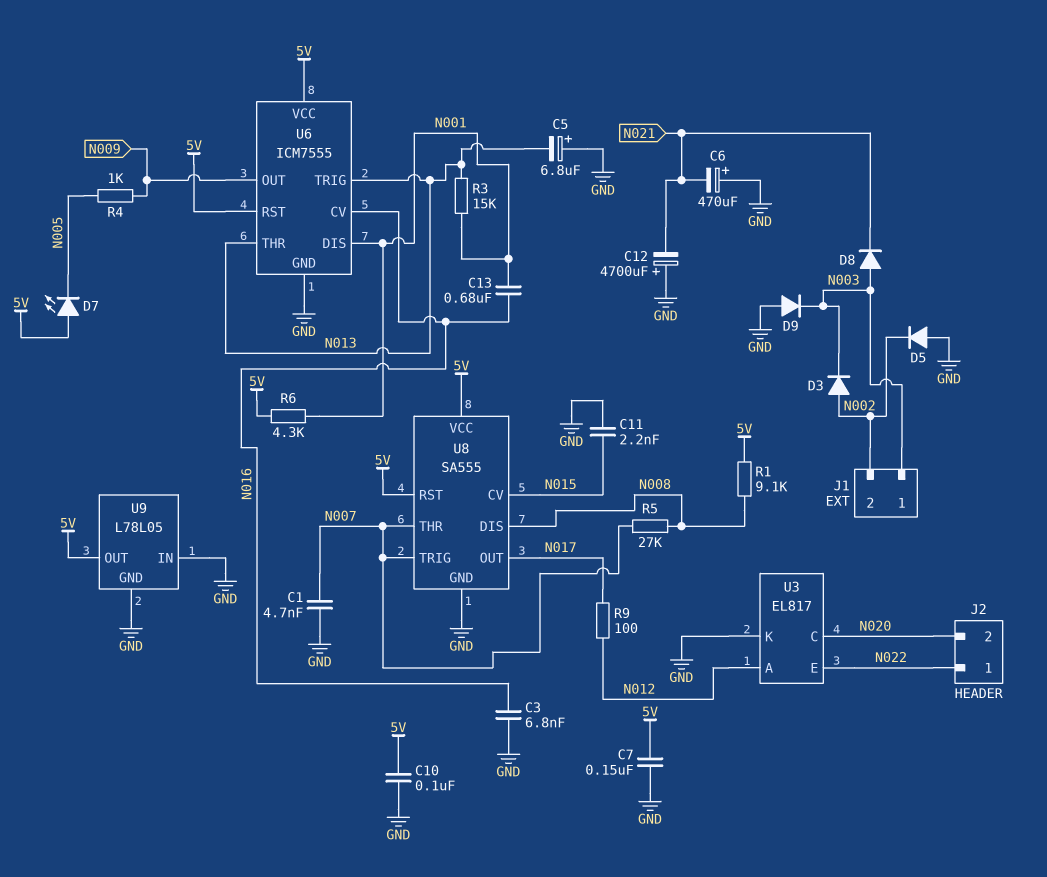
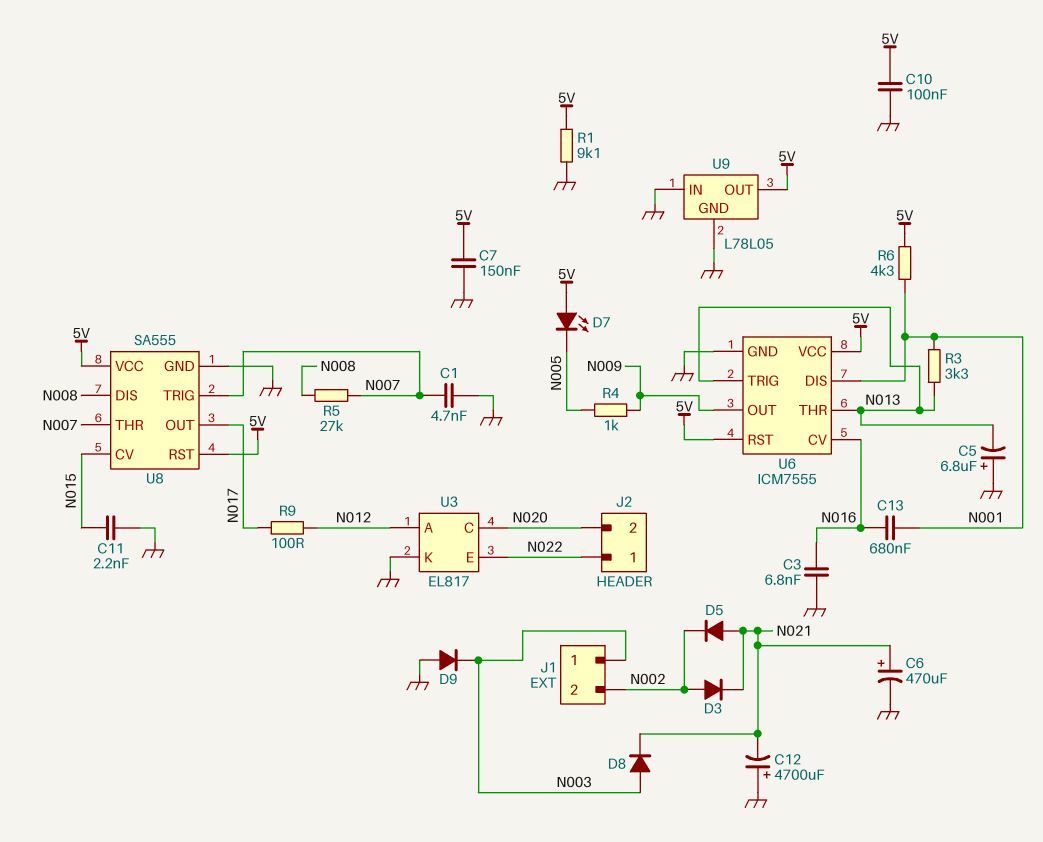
C6: 470uF (plus GND, minus N021) -> 470uF (plus N021, minus GND)
D3: diode (A N002, K N003) -> diode (A N002, K N021)
D5: diode (A GND, K N002) -> diode (A N021, K N002)
R1: 9.1k (5V, N008) -> 9.1k (5V, GND)
R3: 15k (N001, N013) -> 3.3k (N001, N013)

